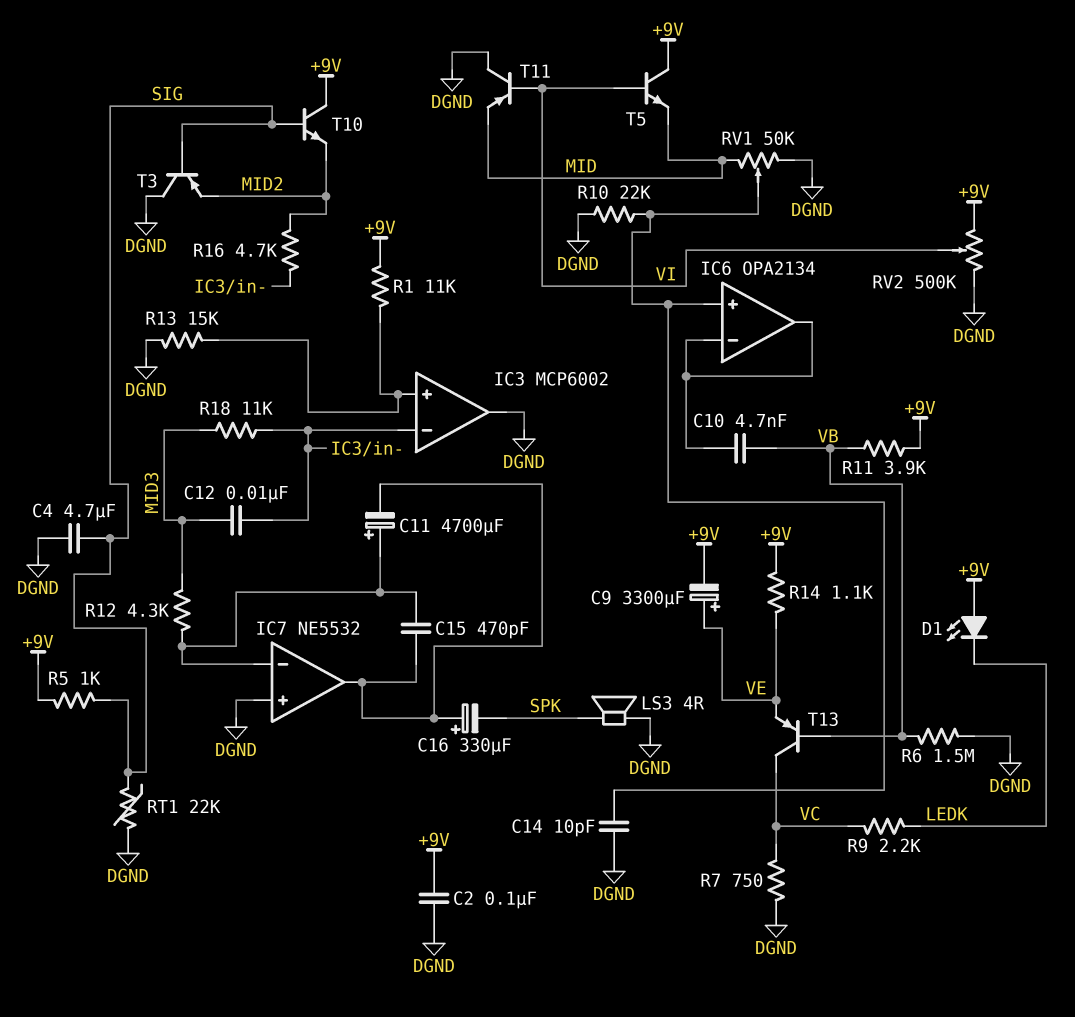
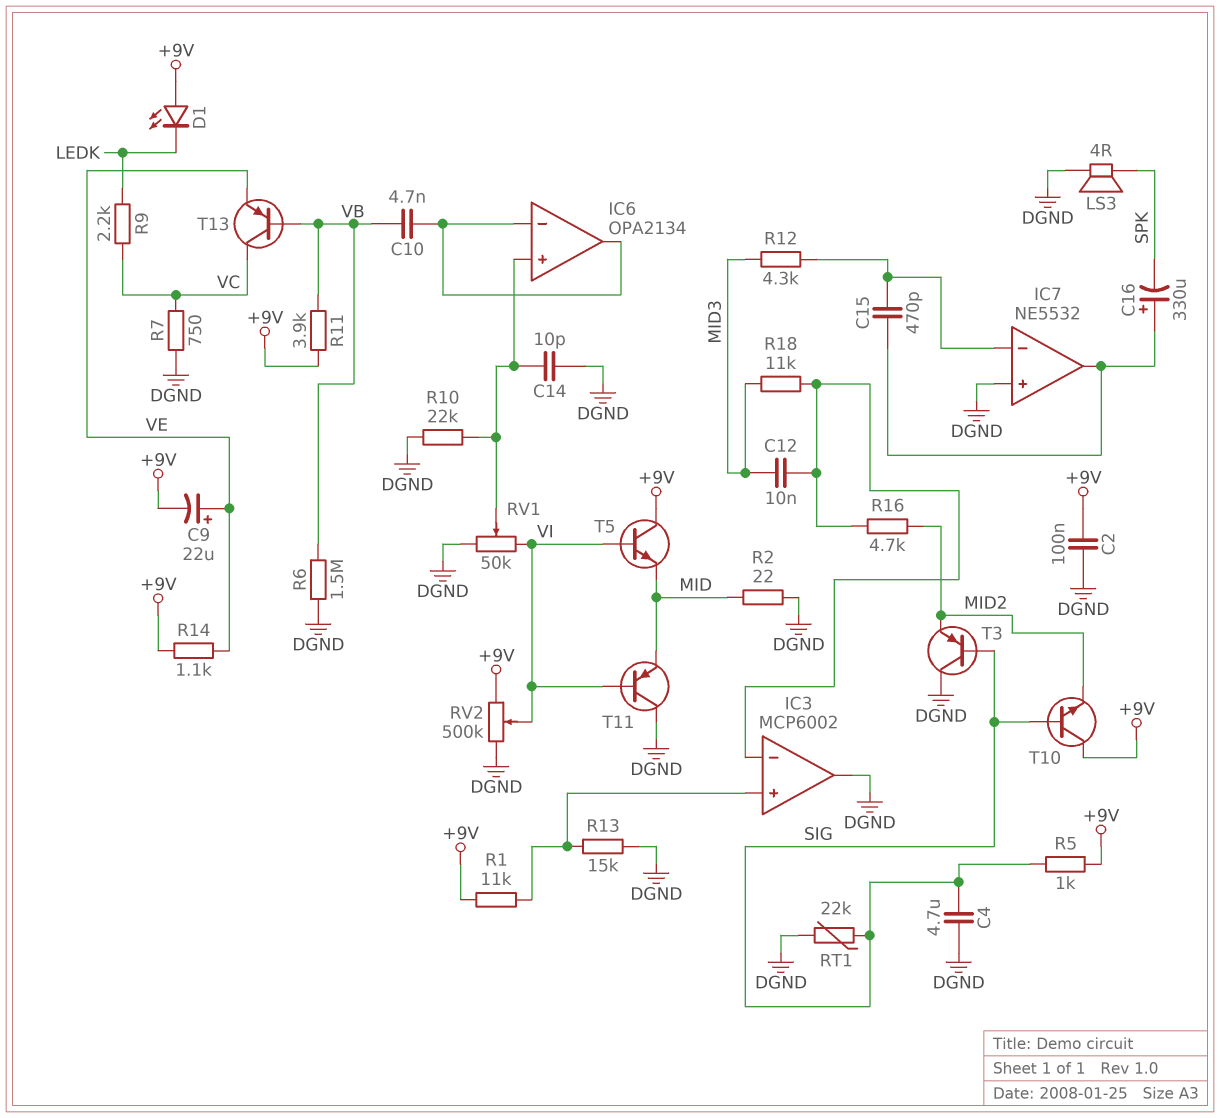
C9: 3300uF (plus VE, minus +9V) -> 22uF (plus VE, minus +9V)
C11: 4700uF (plus IC7/in-, minus IC7/out) -> none
R2: none -> 22 (DGND, MID)
RV1: 50k (DGND, MID, wiper IC6/in+) -> 50k (DGND, VI, wiper IC6/in+)

